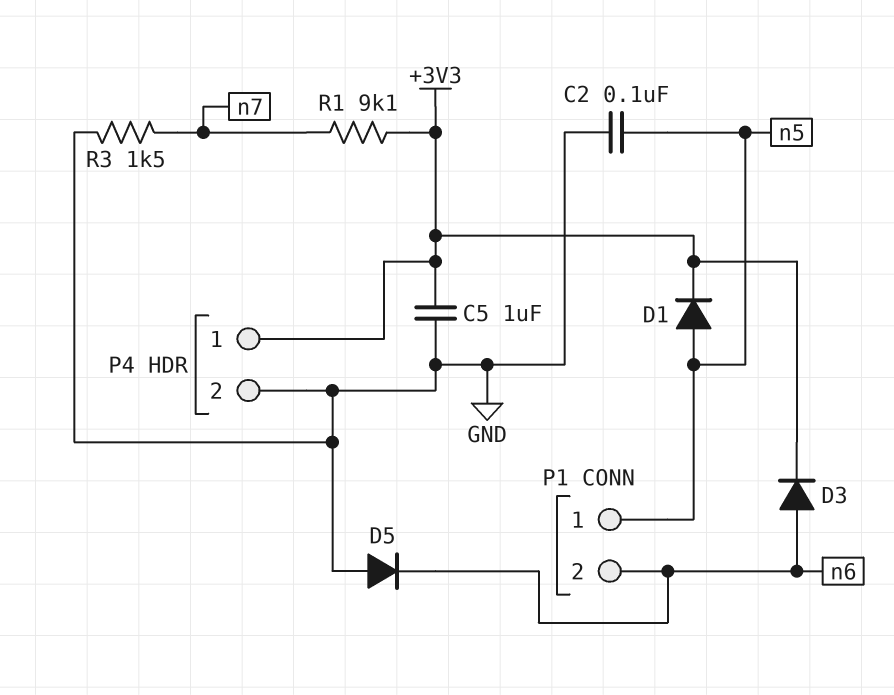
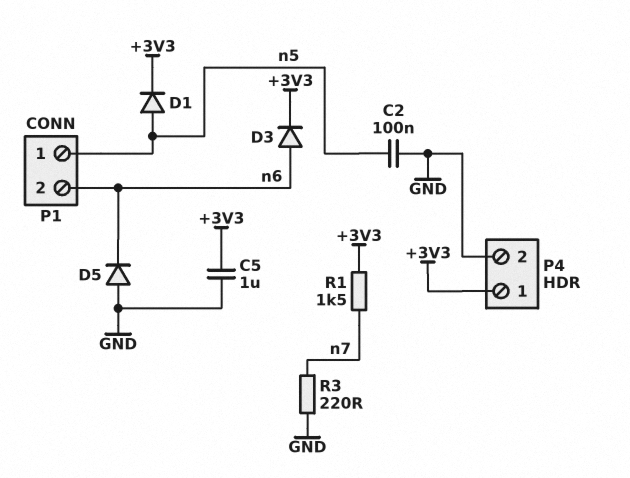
R1: 9.1k (+3V3, n7) -> 1.5k (+3V3, n7)
R3: 1.5k (GND, n7) -> 220 (GND, n7)

